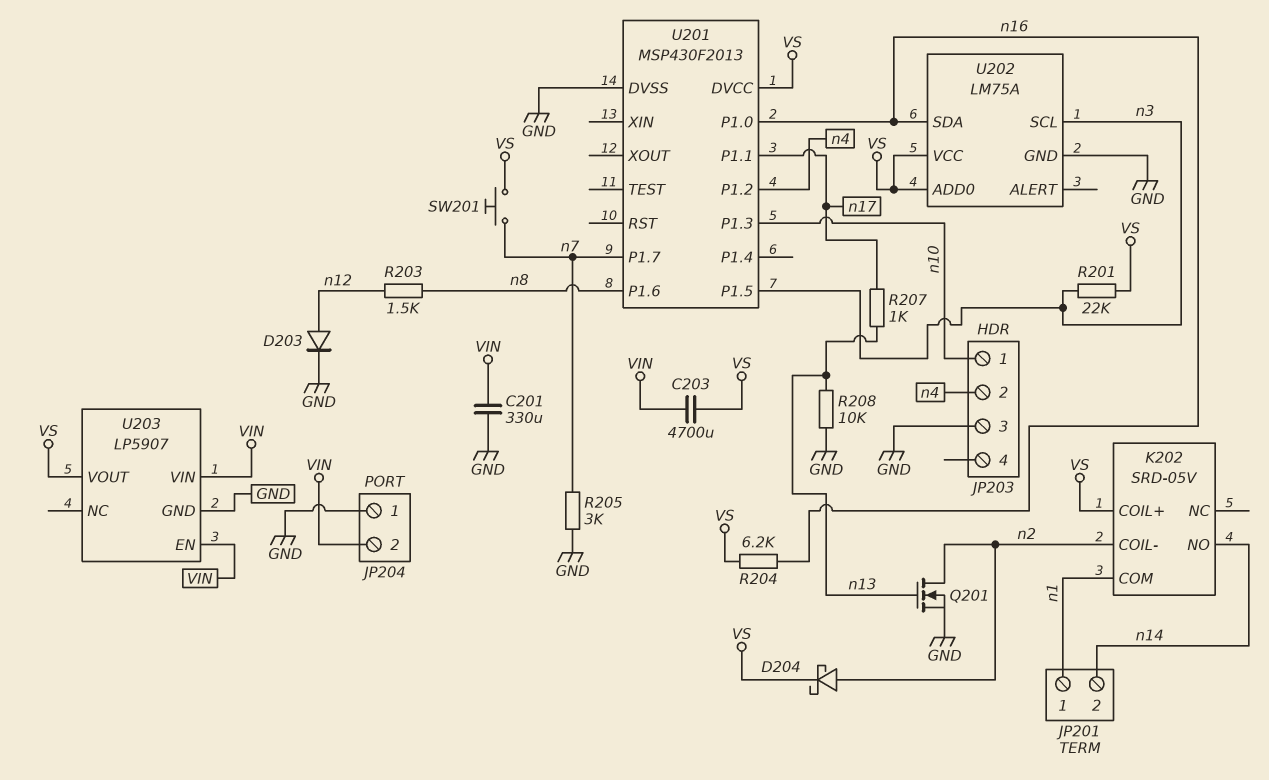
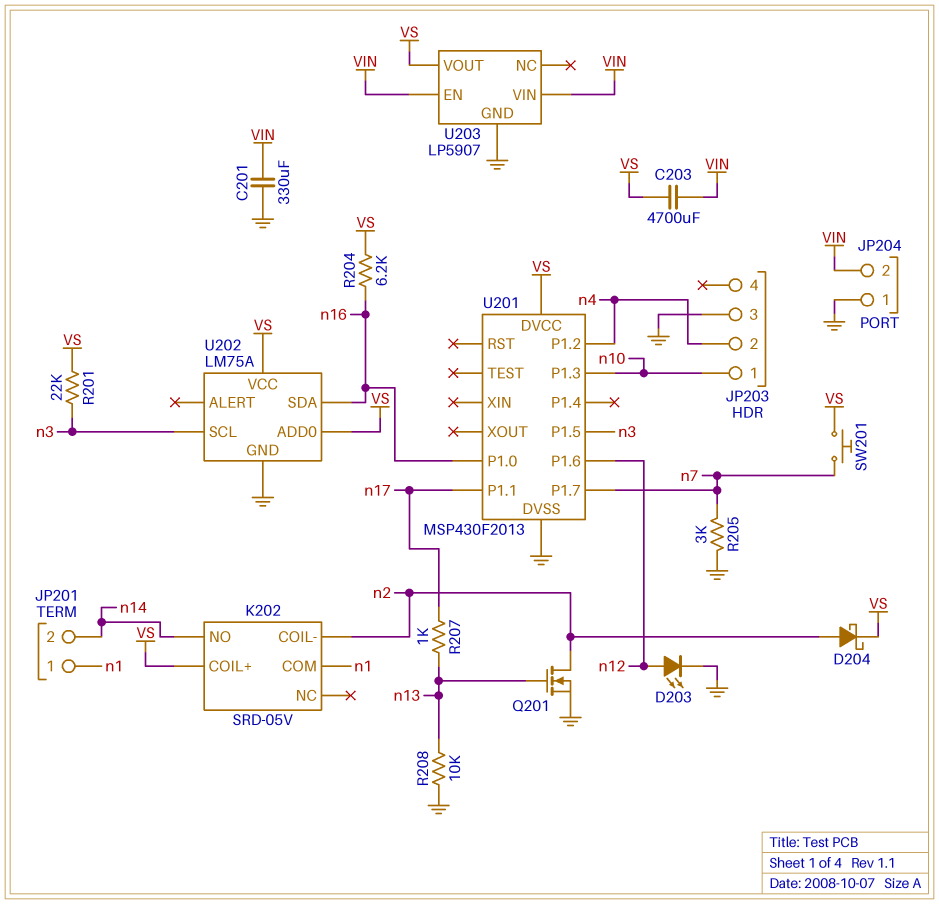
D203: diode (A n12, K GND) -> LED (A n12, K GND)
R203: 1.5k (n8, n12) -> none
U201 pin P1.6: n8 -> n12

